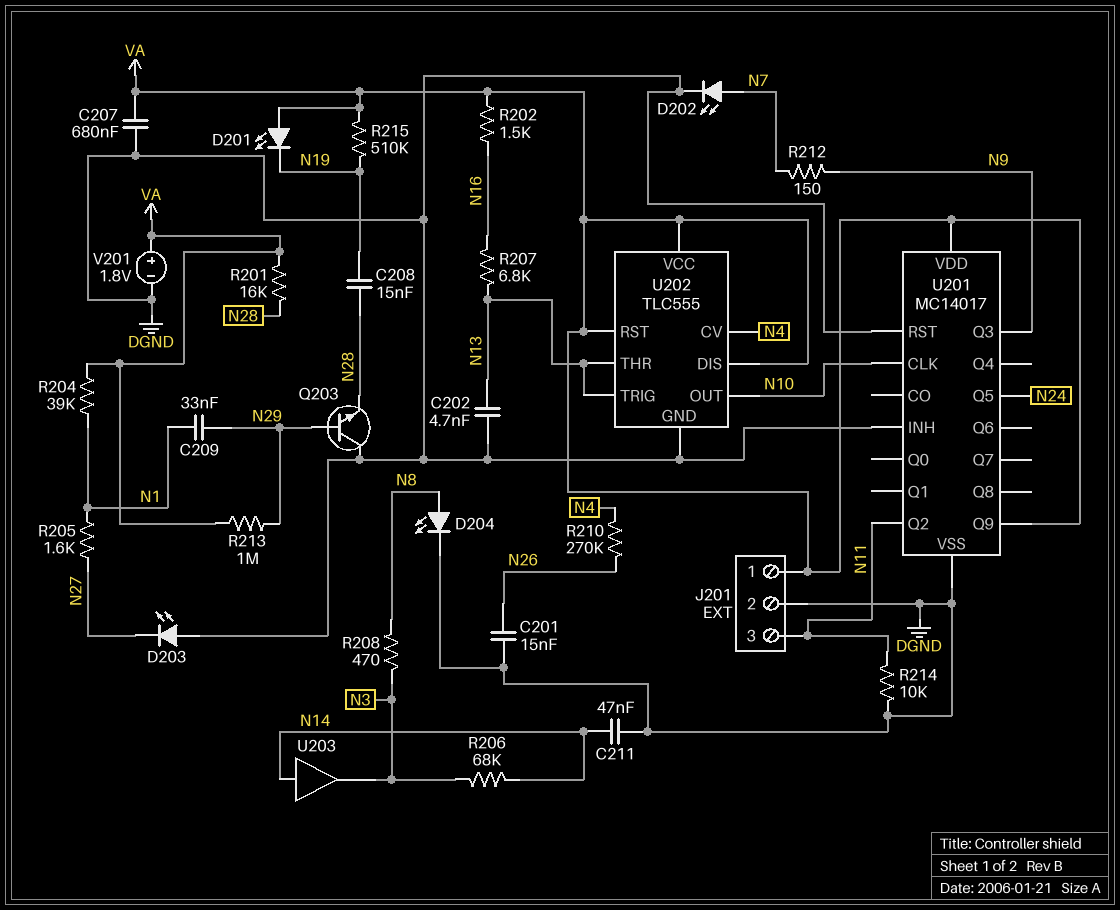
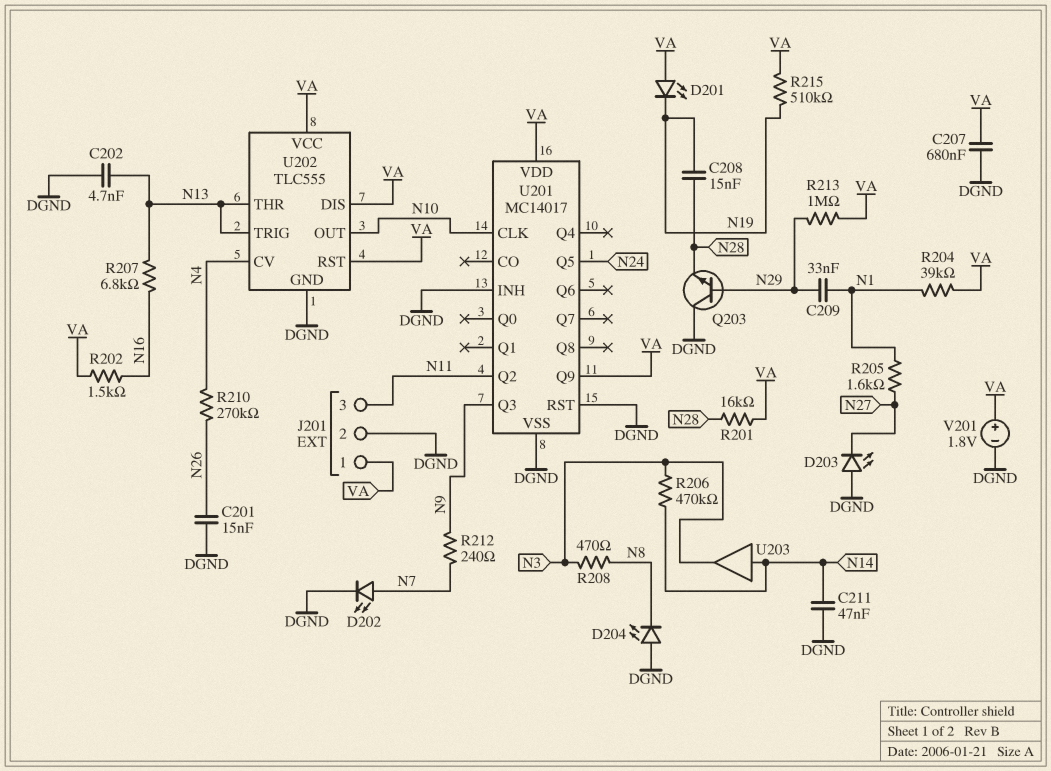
D204: LED (A N8, K DGND) -> LED (A DGND, K N8)
R206: 68k (N3, N14) -> 470k (N3, N14)
R212: 150 (N7, N9) -> 240 (N7, N9)
R214: 10k (DGND, N11) -> none

